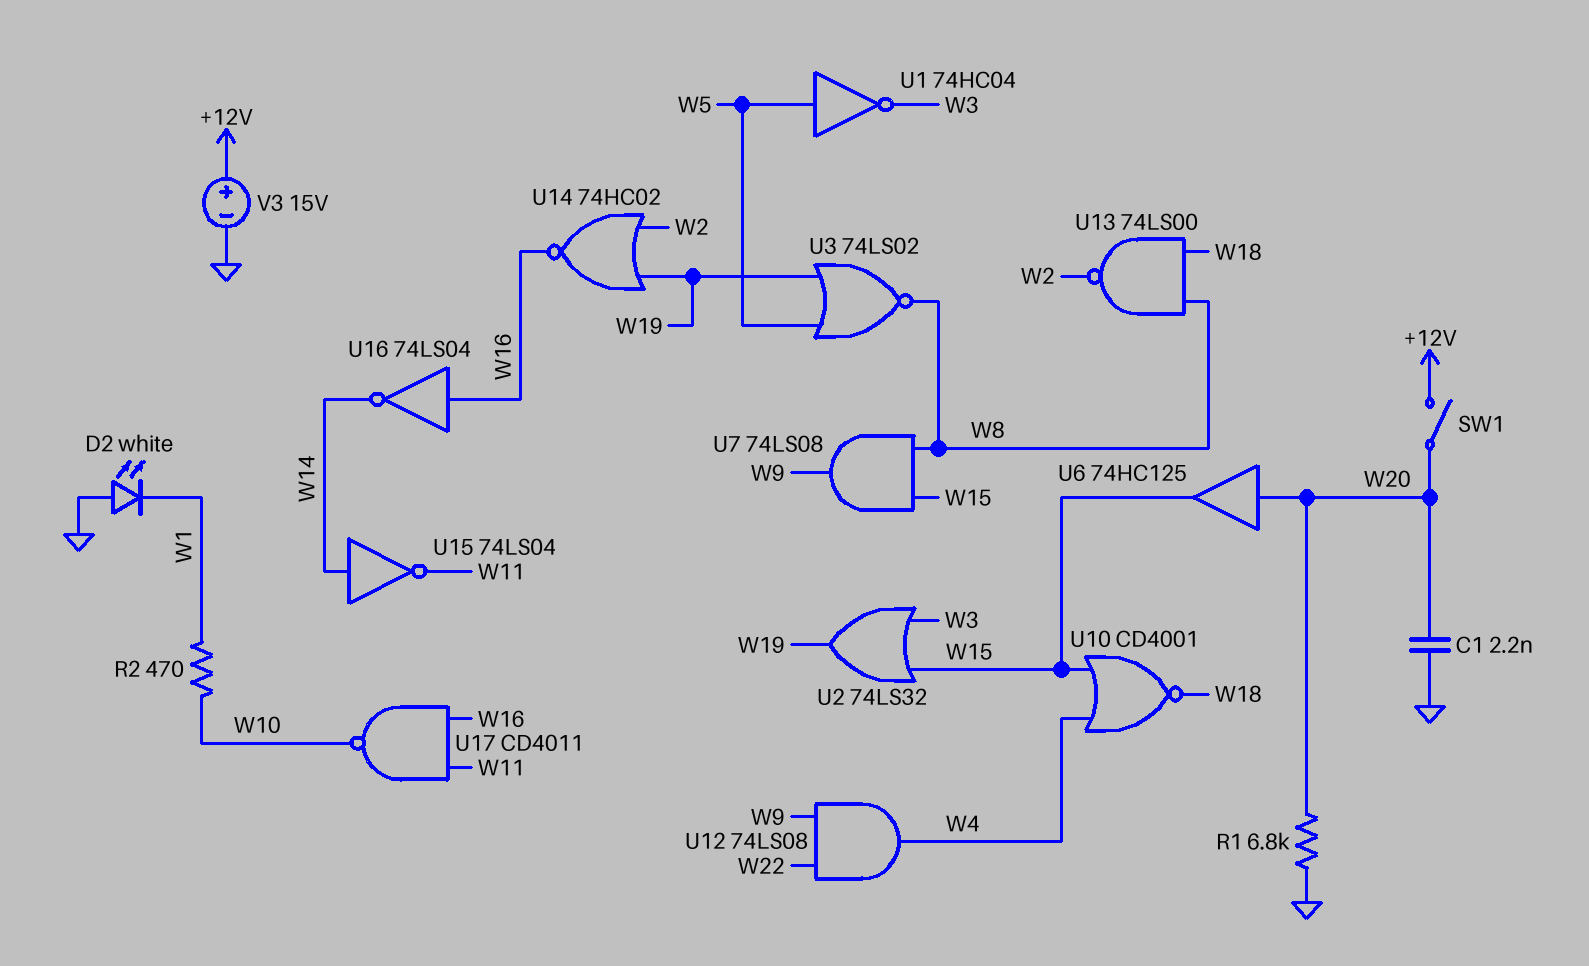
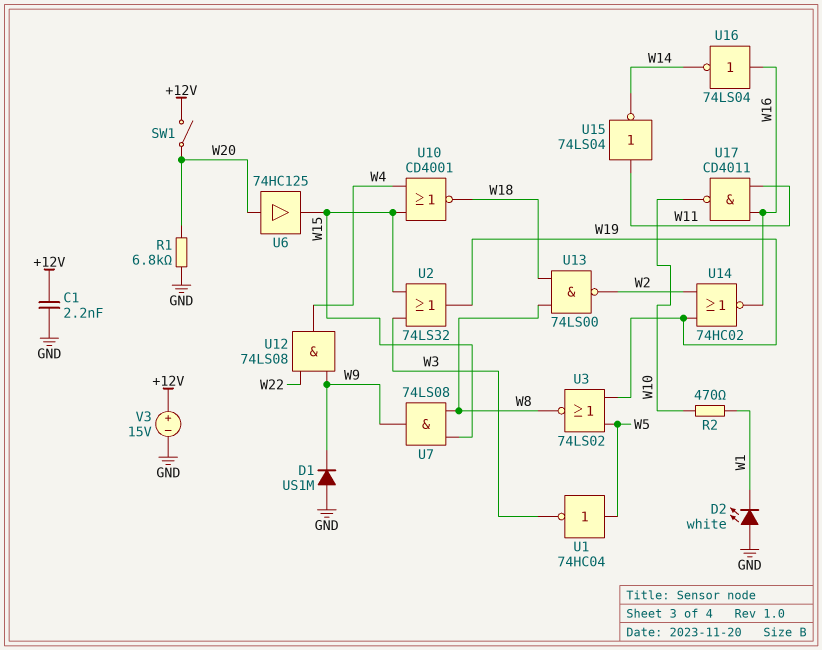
C1: 2.2nF (GND, W20) -> 2.2nF (+12V, GND)
D1: none -> diode US1M (A GND, K W9)
U15: NOT 74LS04 (in W14, out W11) -> NOT 74LS04 (in W11, out W14)

